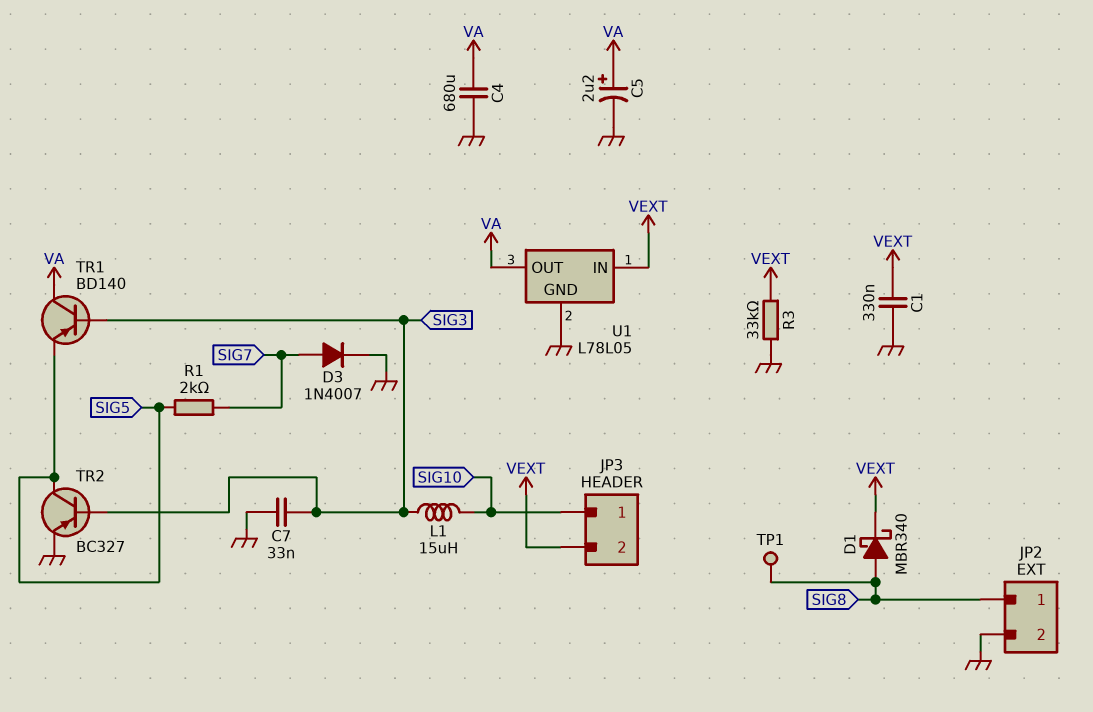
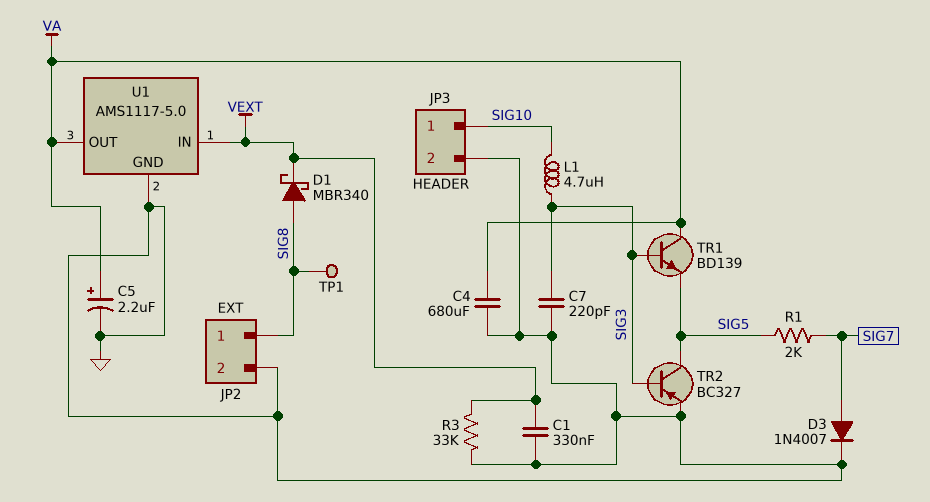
C7: 33nF (GND, SIG3) -> 220pF (GND, SIG3)
JP3 pin 2: VEXT -> GND
L1: 15uH (SIG3, SIG10) -> 4.7uH (SIG3, SIG10)
TR1: PNP BD140 (B SIG3, C VA, E SIG5) -> NPN BD139 (B SIG3, C VA, E SIG5)
U1: L78L05 -> AMS1117-5.0

